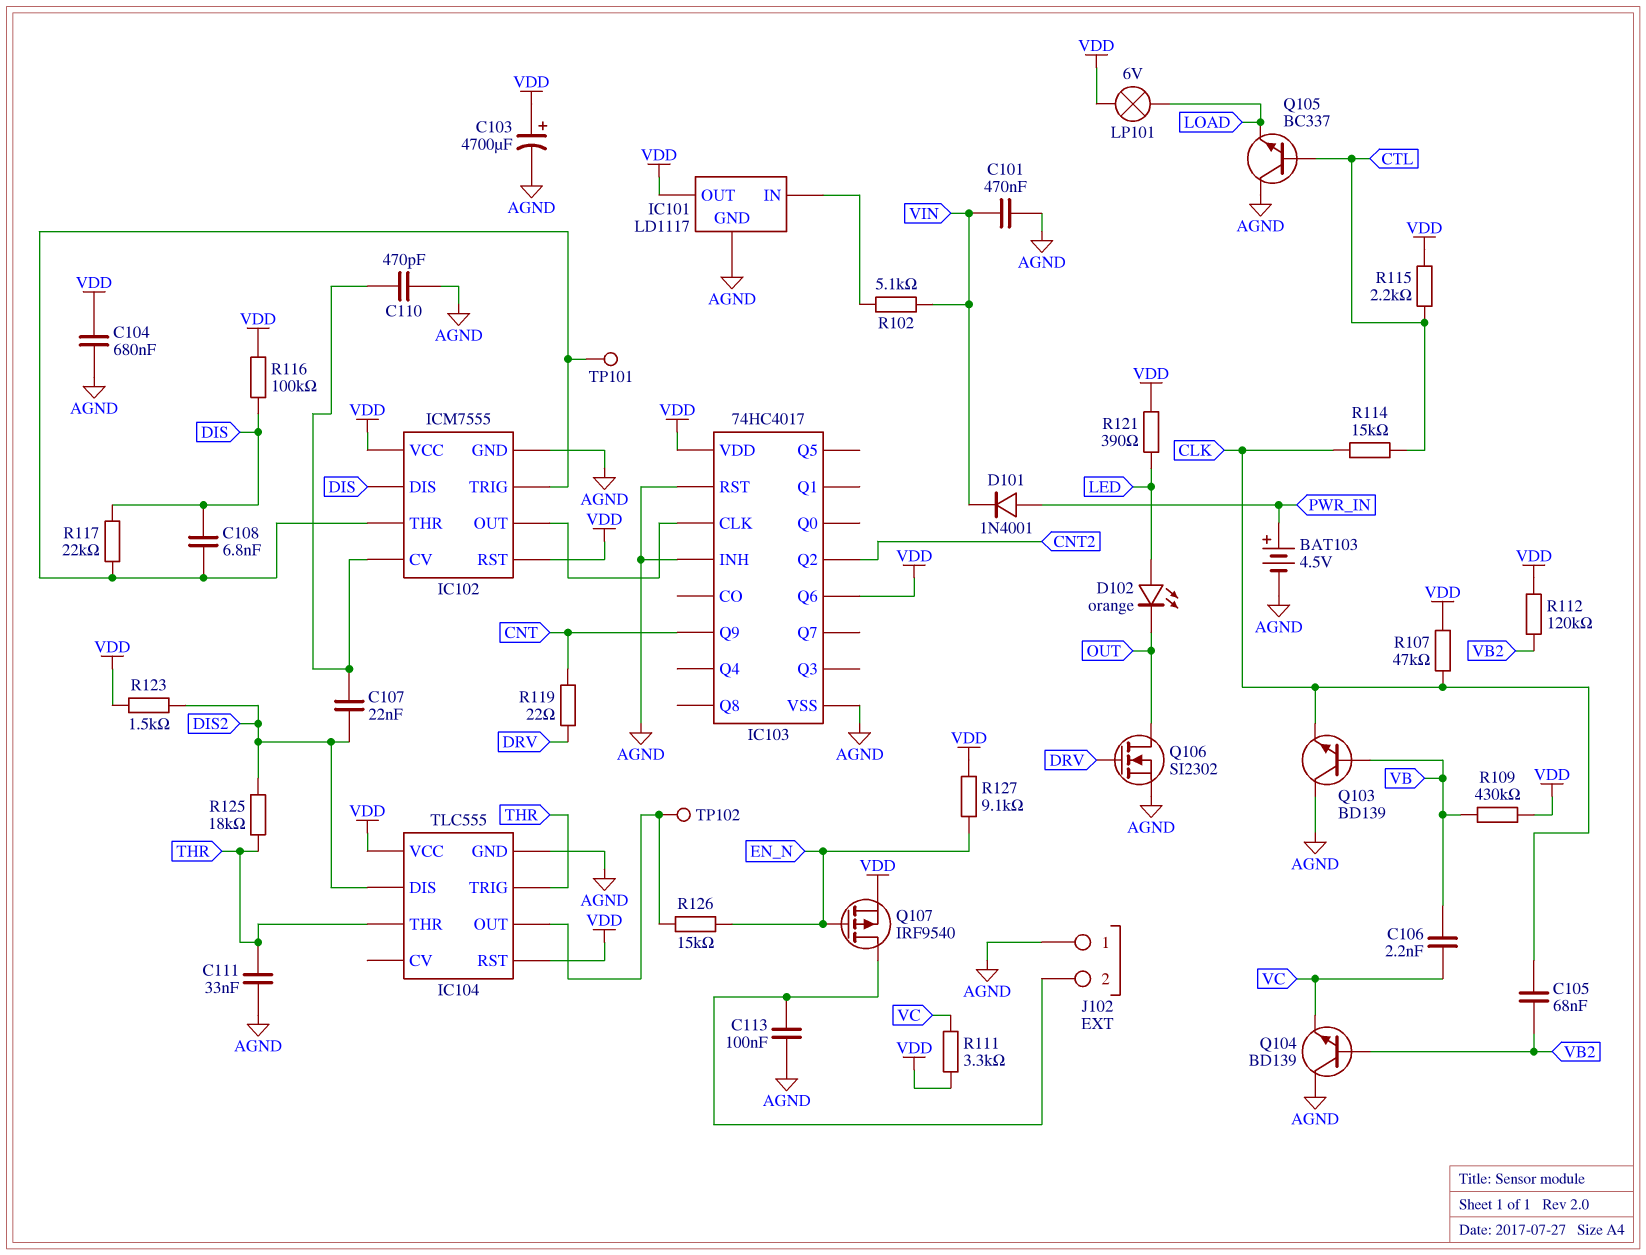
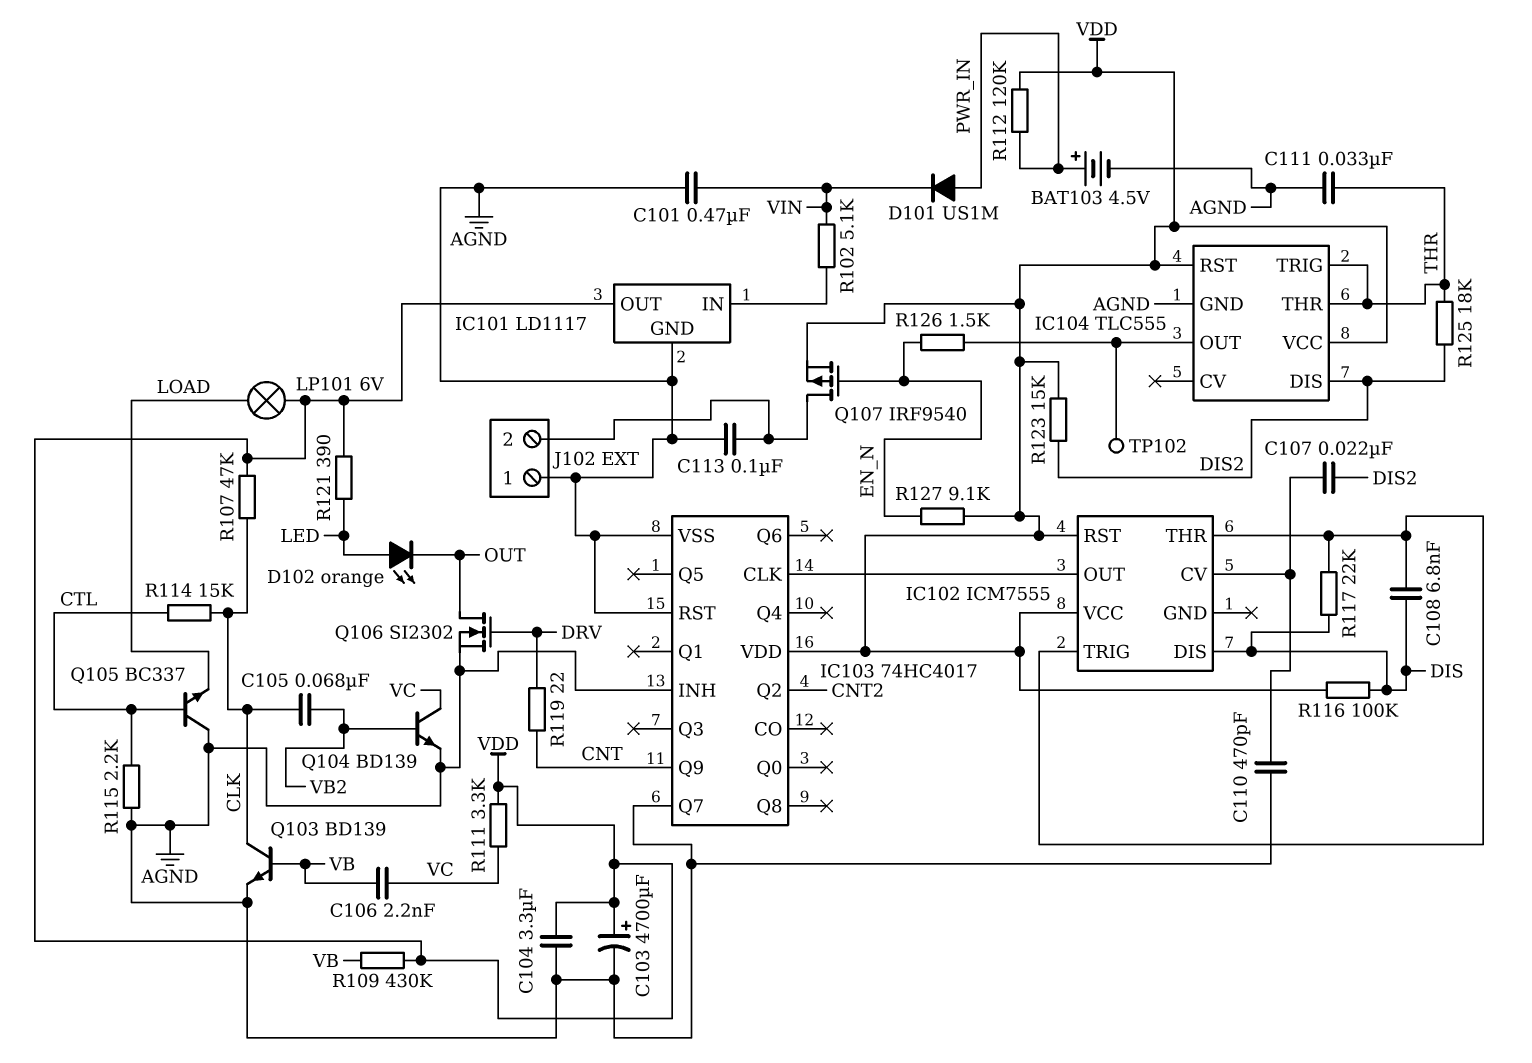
C104: 680nF (AGND, VDD) -> 3.3uF (AGND, VDD)
D101: diode 1N4001 (A PWR_IN, K VIN) -> diode US1M (A PWR_IN, K VIN)
IC102 pin GND: AGND -> none
IC103 pin Q6: VDD -> none
IC103 pin Q7: none -> AGND
Q103: NPN BD139 (B VB, C AGND, E CLK) -> NPN BD139 (B VB, C CLK, E AGND)
Q104: NPN BD139 (B VB2, C AGND, E VC) -> NPN BD139 (B VB2, C VC, E AGND)
R112: 120k (VB2, VDD) -> 120k (PWR_IN, VDD)
R115: 2.2k (CTL, VDD) -> 2.2k (AGND, CTL)
R123: 1.5k (DIS2, VDD) -> 15k (DIS2, VDD)
R126: 15k (EN_N, IC104/OUT) -> 1.5k (EN_N, IC104/OUT)
TP101: test point (IC102/THR) -> none

